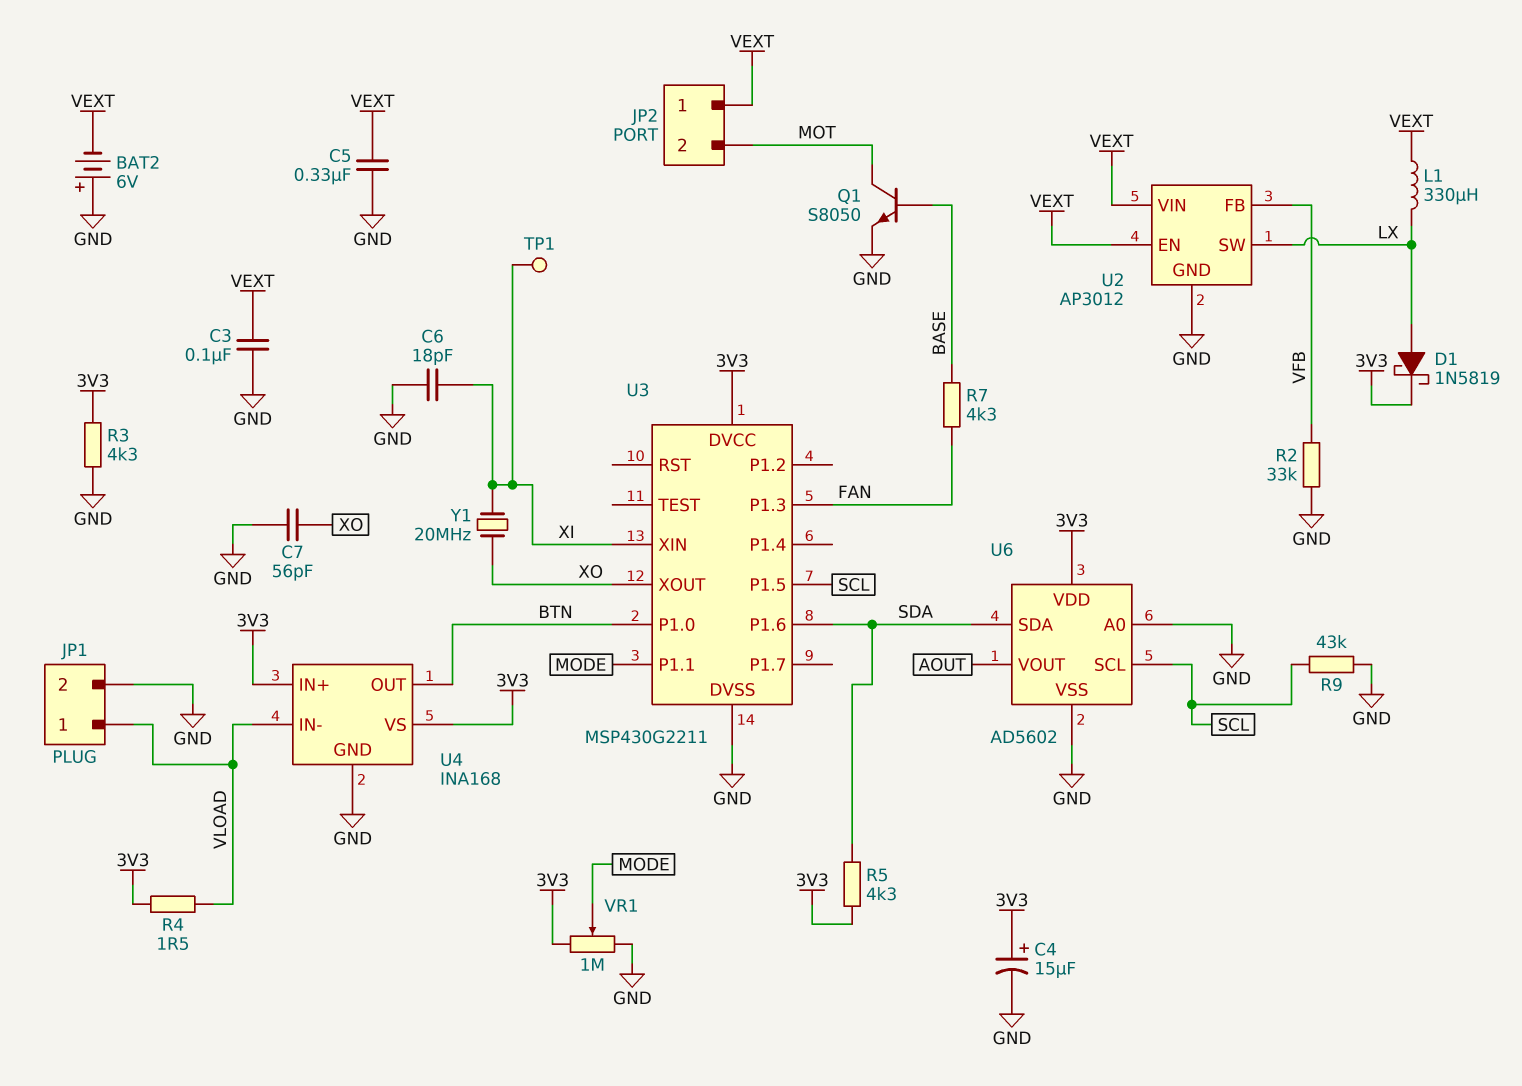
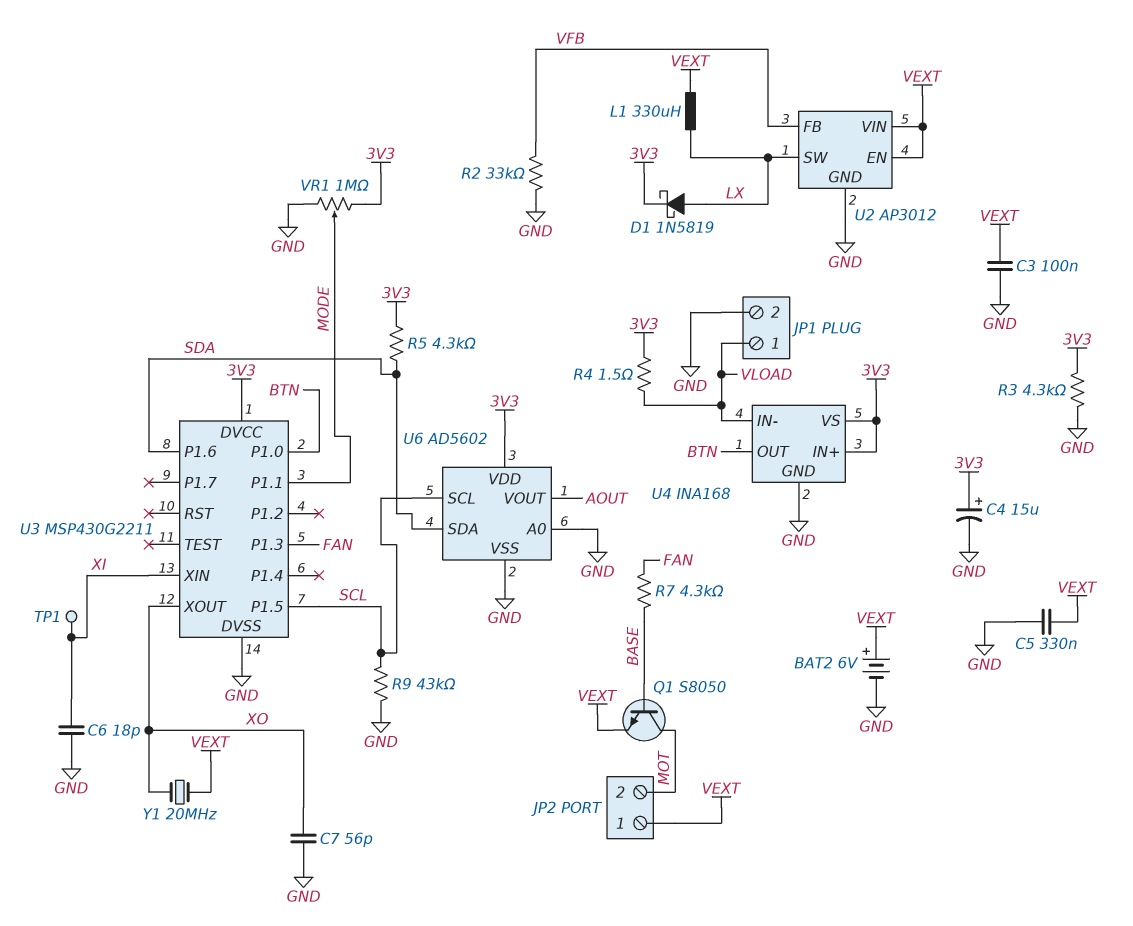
BAT2: 6V (plus GND, minus VEXT) -> 6V (plus VEXT, minus GND)
Q1: NPN S8050 (B BASE, C MOT, E GND) -> NPN S8050 (B BASE, C MOT, E VEXT)
Y1: 20MHz (XI, XO) -> 20MHz (VEXT, XO)

